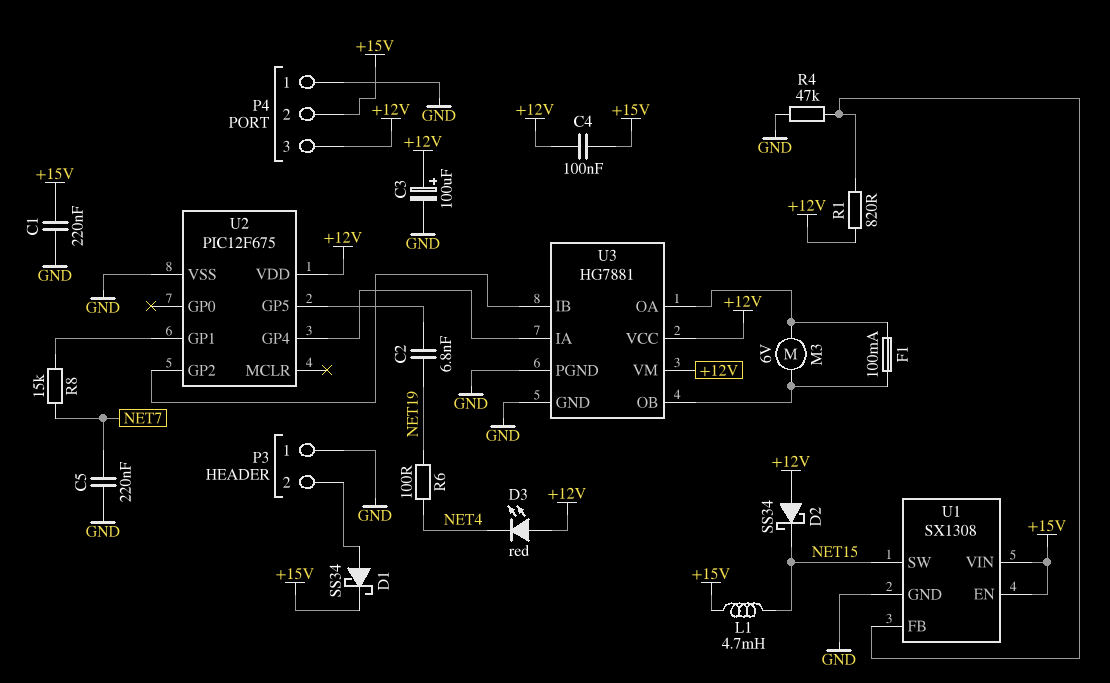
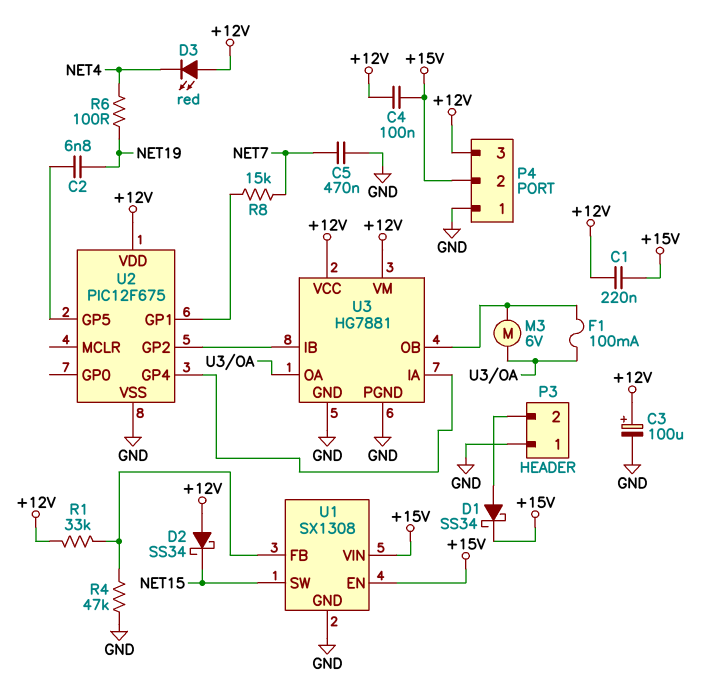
C1: 220nF (+15V, GND) -> 220nF (+12V, +15V)
C5: 220nF (GND, NET7) -> 470nF (GND, NET7)
L1: 4.7mH (+15V, NET15) -> none
R1: 820 (+12V, U1/FB) -> 33k (+12V, U1/FB)

